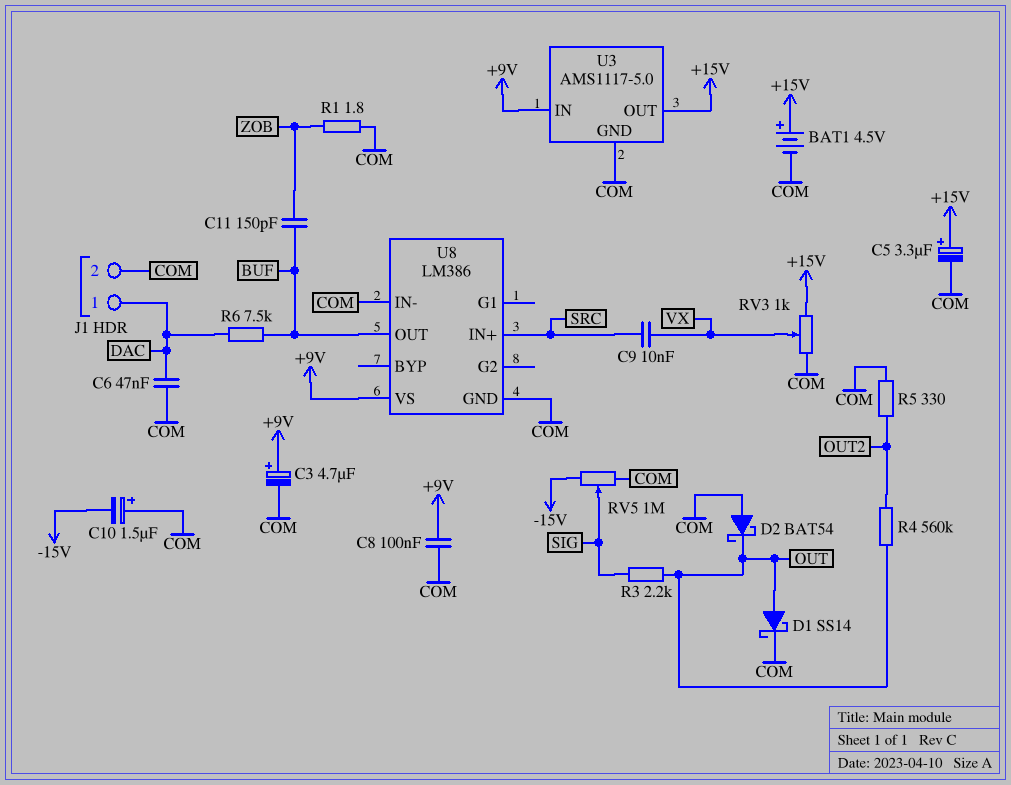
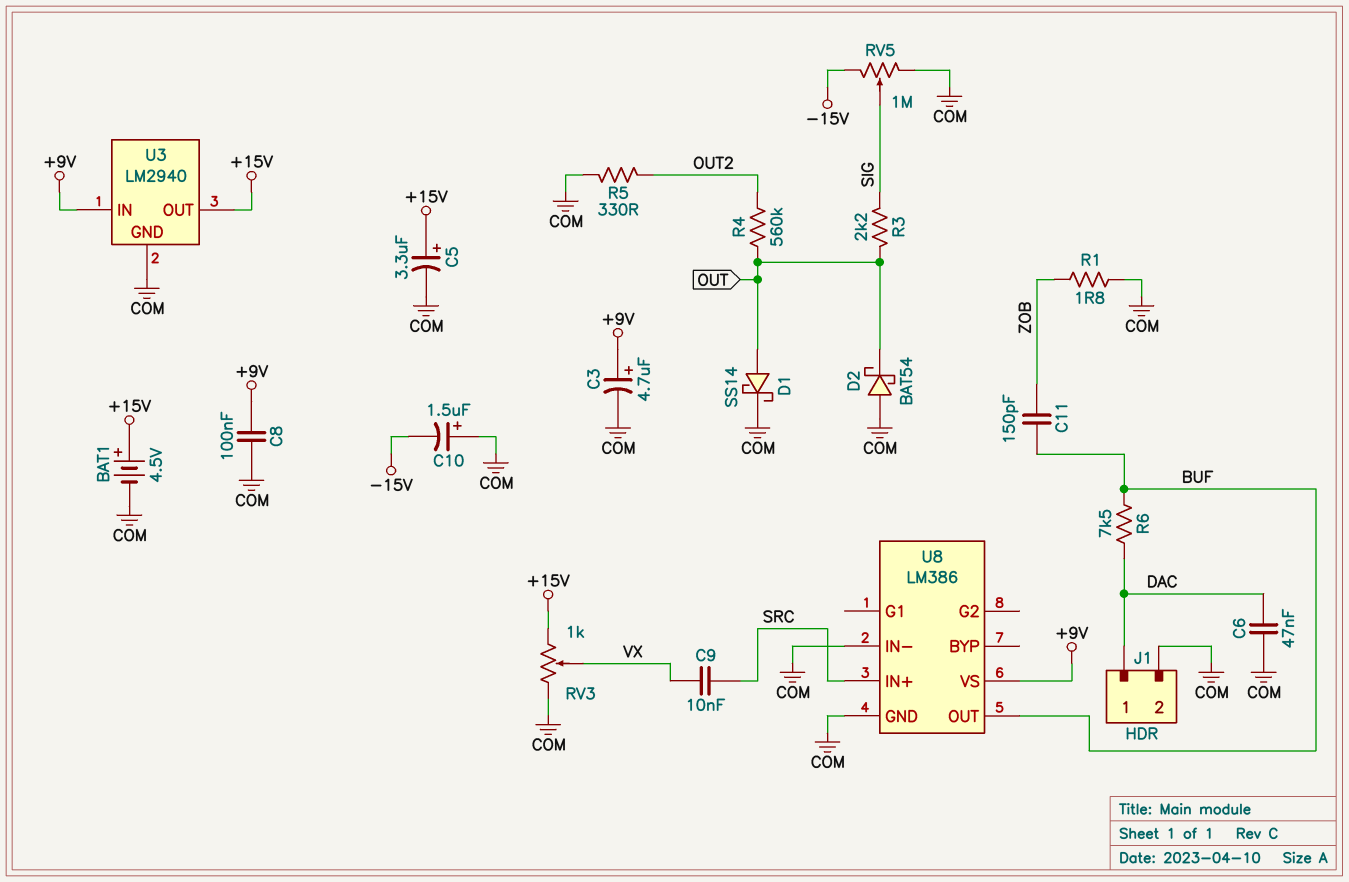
U3: AMS1117-5.0 -> LM2940

